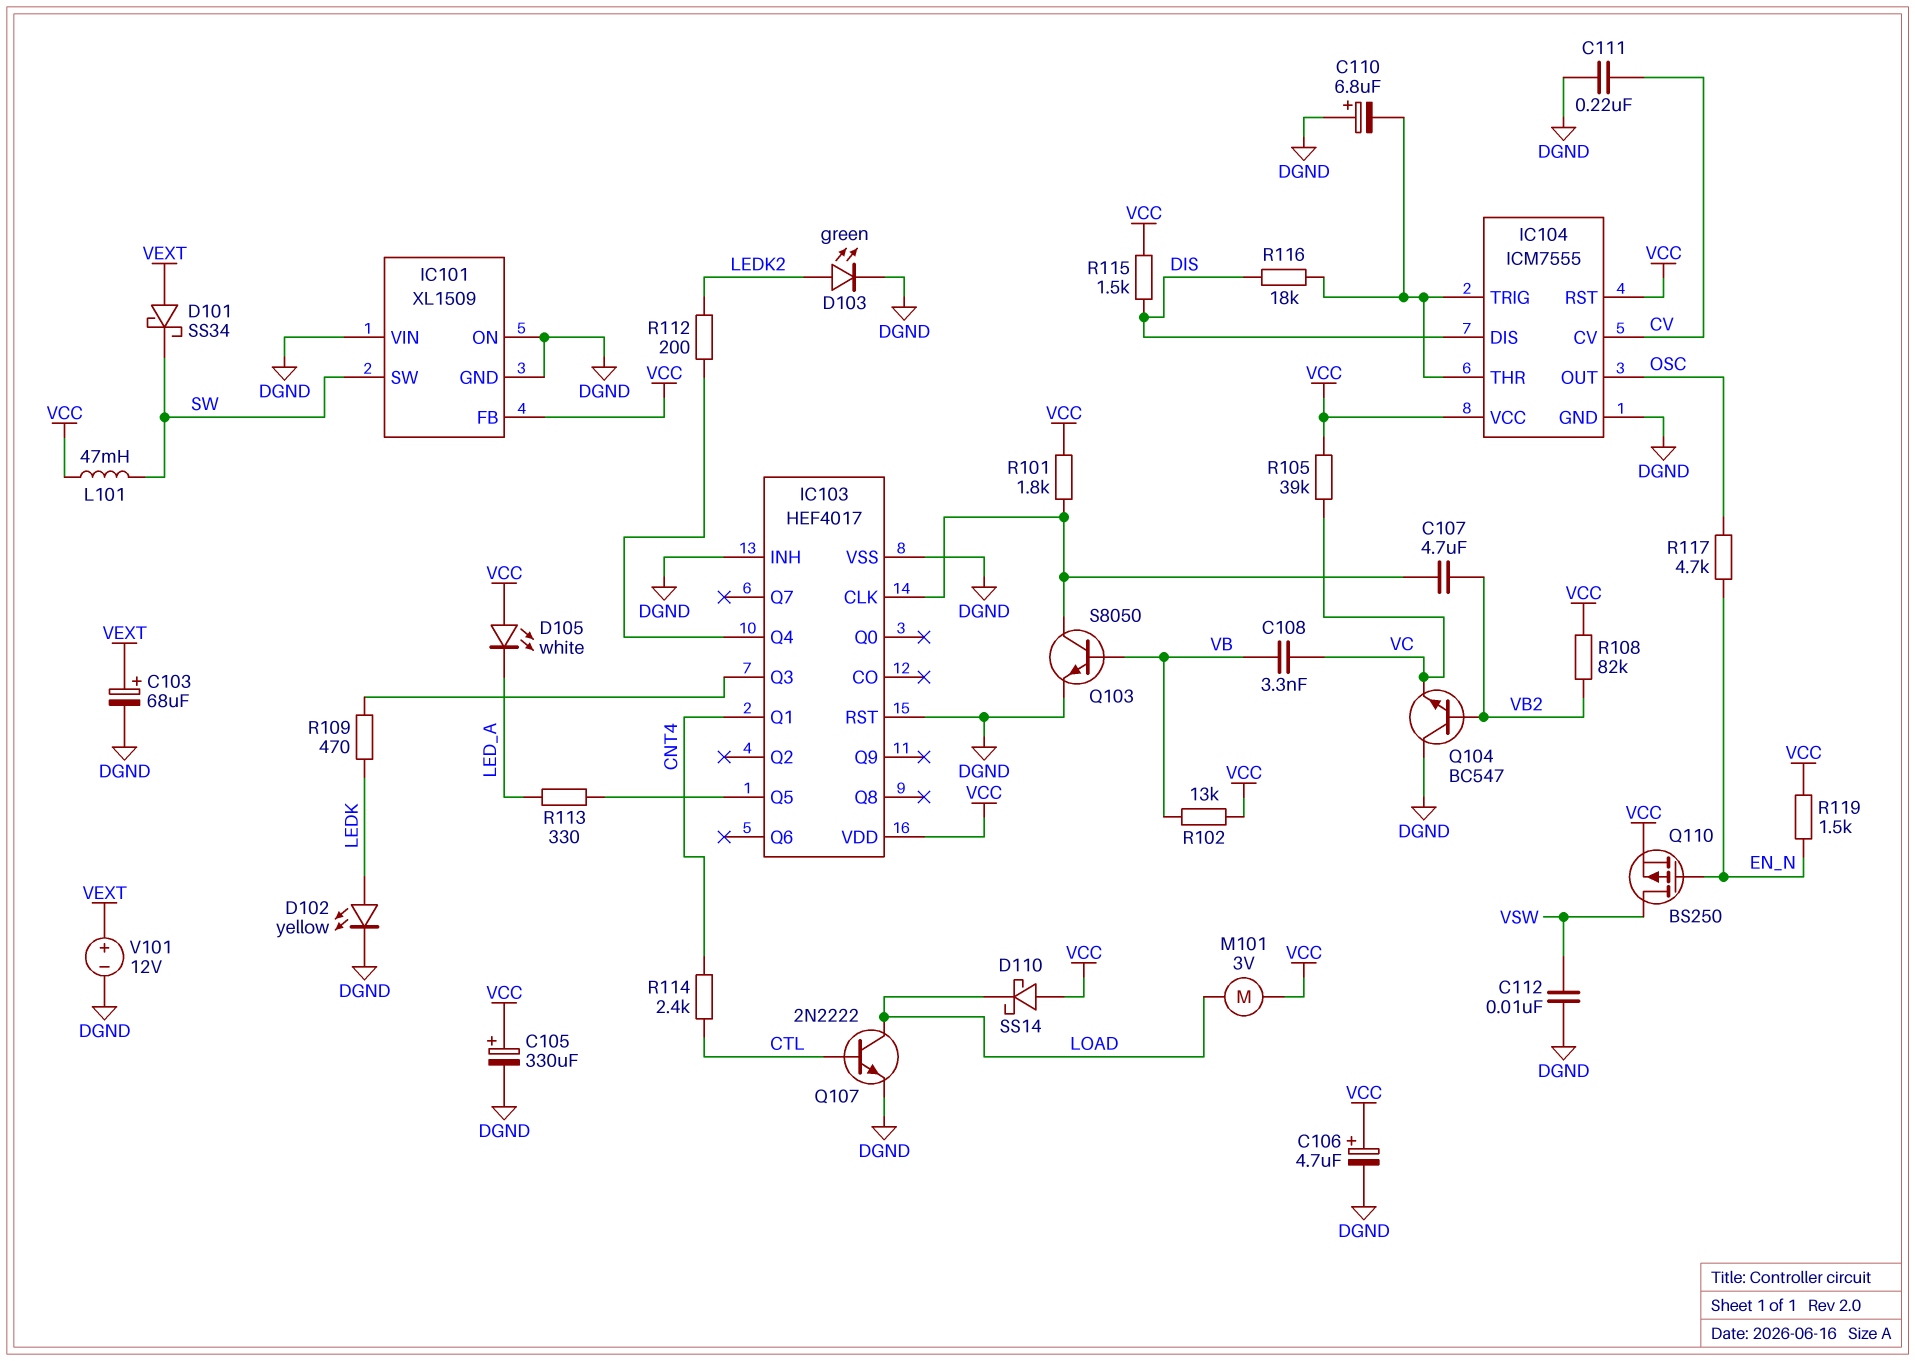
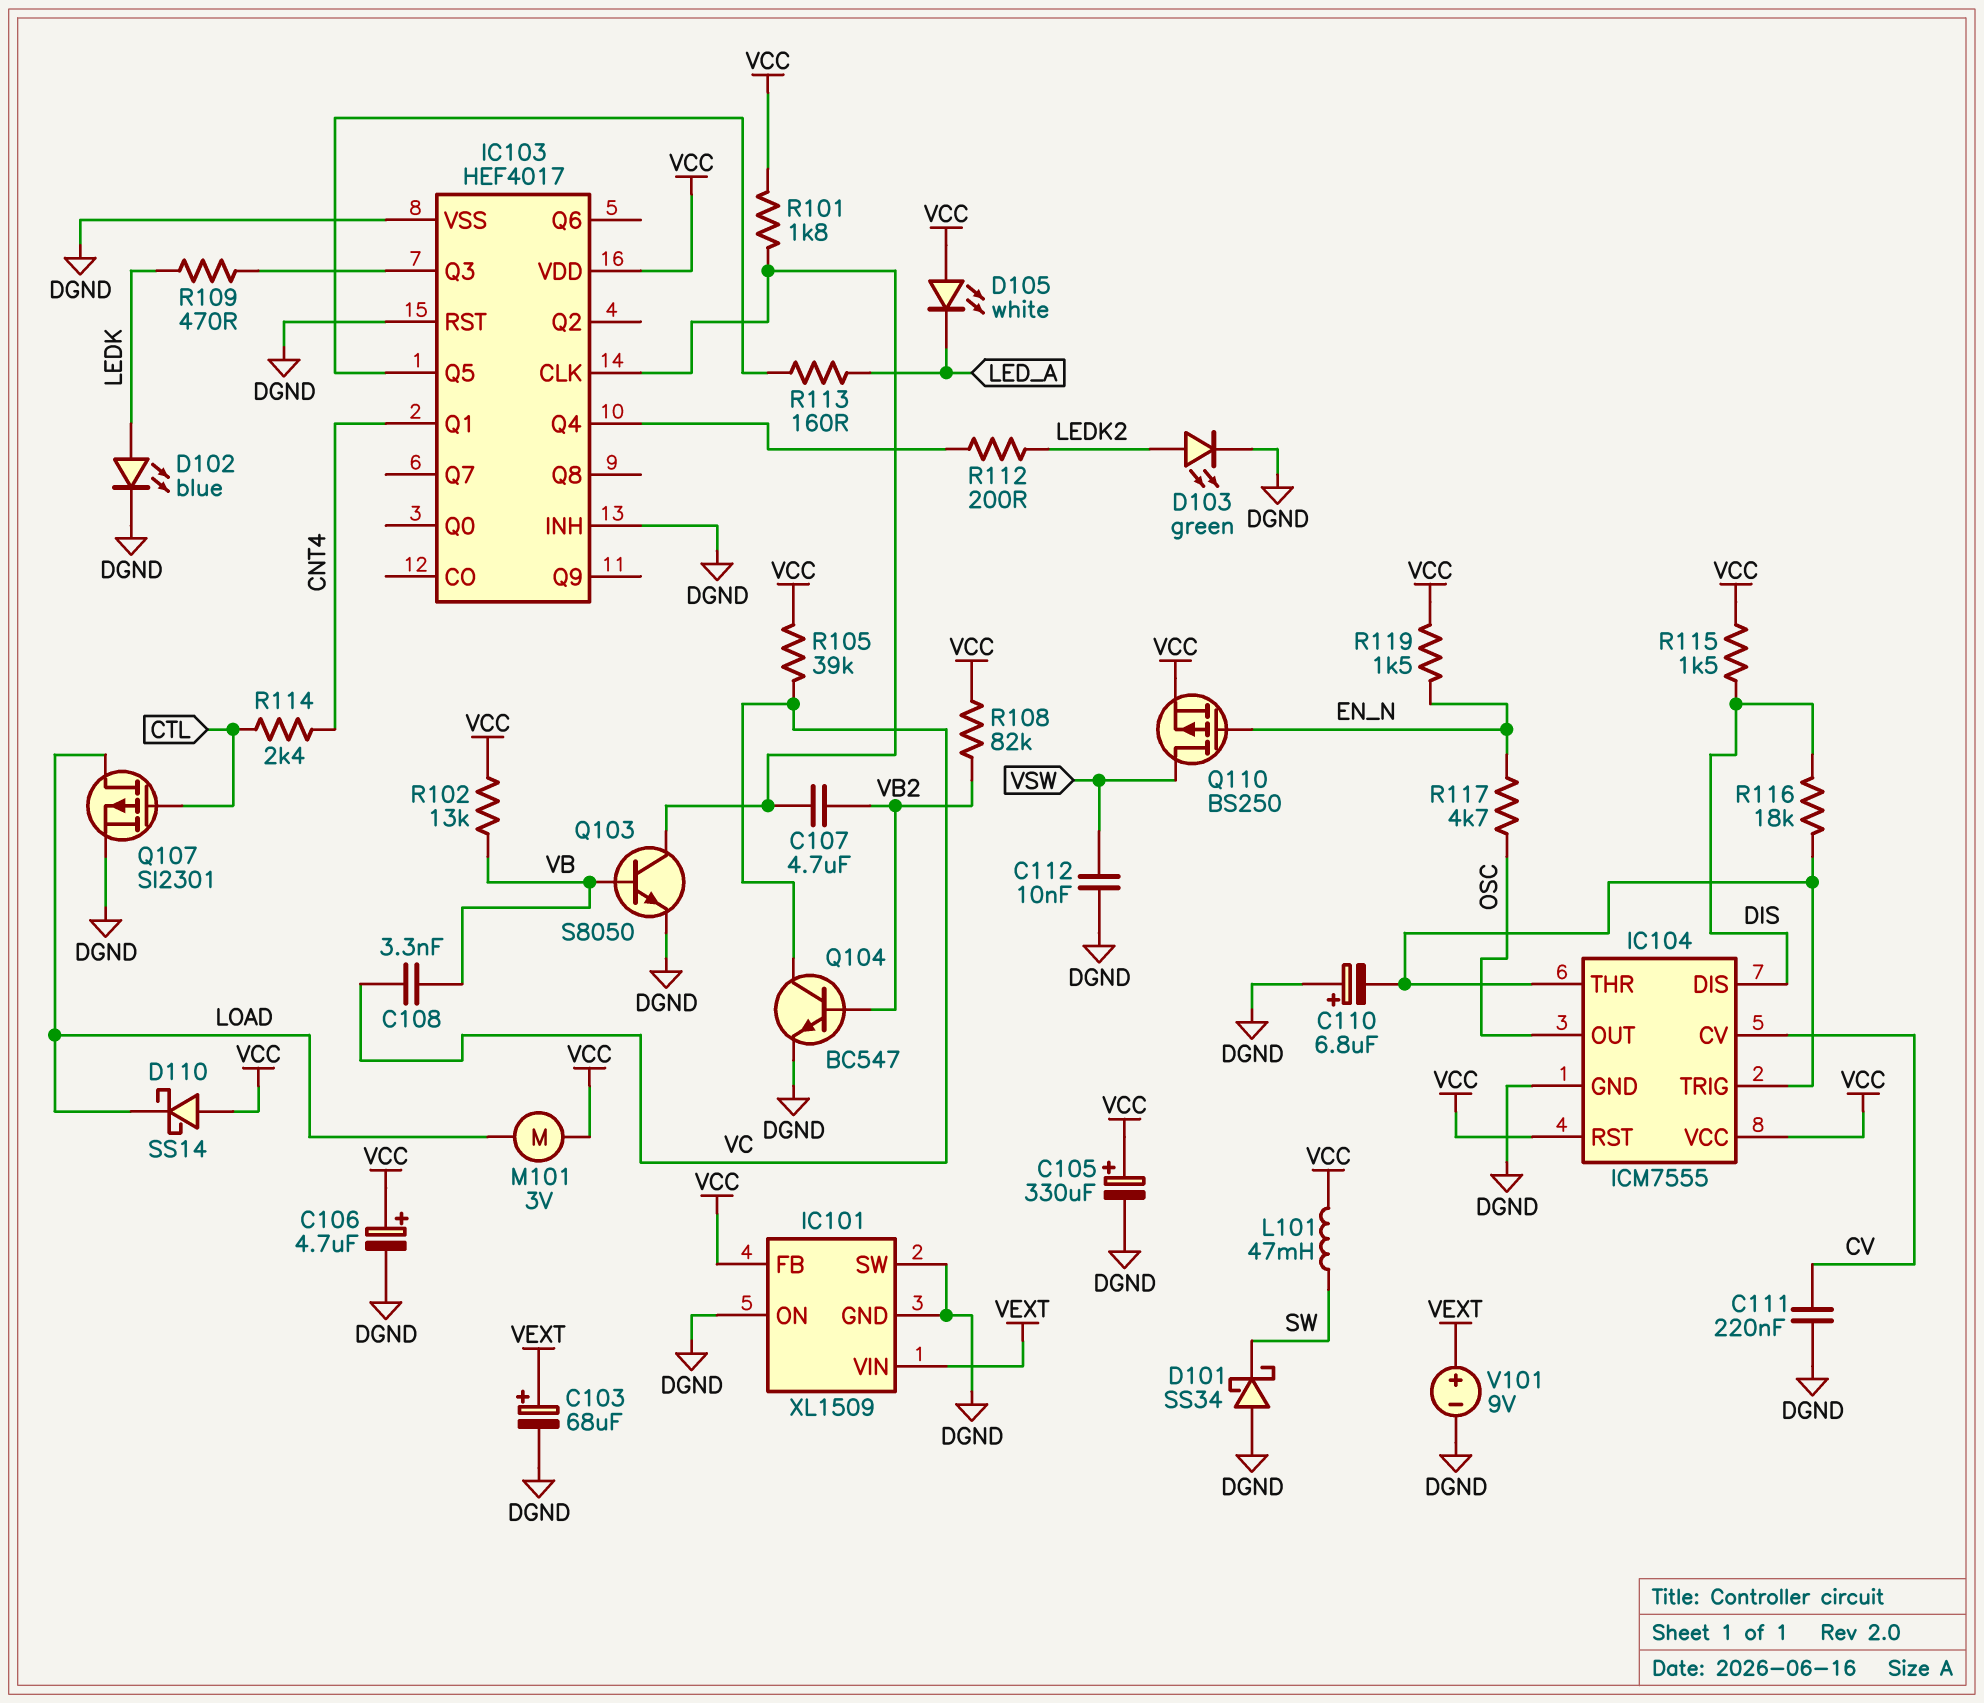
D101: schottky SS34 (A VEXT, K SW) -> schottky SS34 (A DGND, K SW)
D102: LED yellow (A LEDK, K DGND) -> LED blue (A LEDK, K DGND)
IC101 pin SW: SW -> DGND
IC101 pin VIN: DGND -> VEXT
Q104: NPN BC547 (B VB2, C DGND, E VC) -> NPN BC547 (B VB2, C VC, E DGND)
Q107: NPN 2N2222 (B CTL, C LOAD, E DGND) -> PMOS SI2301 (G CTL, D LOAD, S DGND)
R113: 330 (IC103/Q5, LED_A) -> 160 (IC103/Q5, LED_A)
V101: 12V (plus VEXT, minus DGND) -> 9V (plus VEXT, minus DGND)

